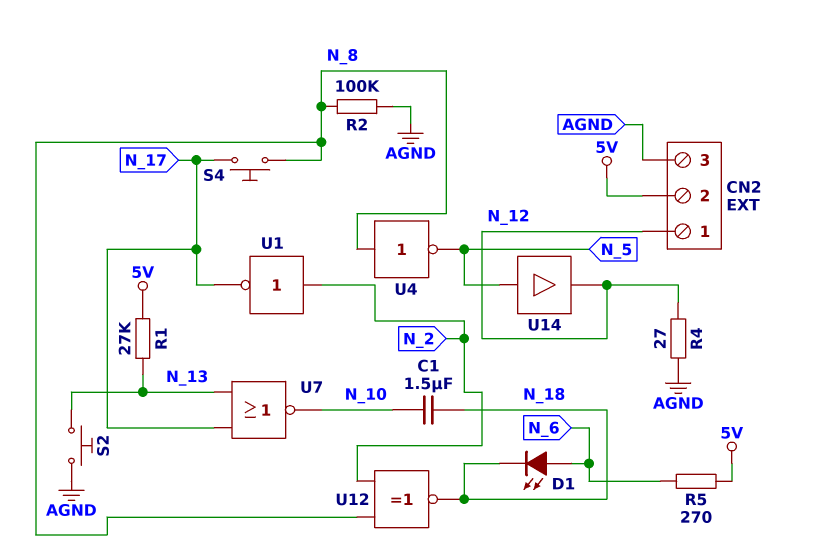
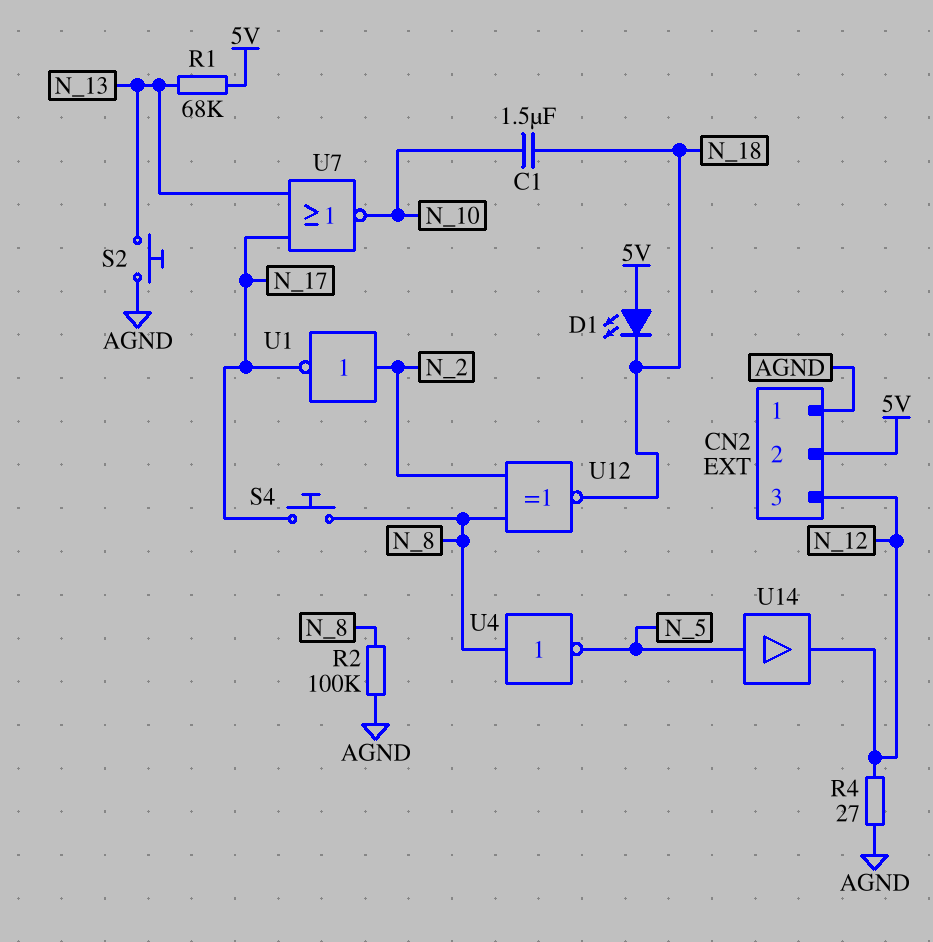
CN2 pin 1: N_12 -> AGND
CN2 pin 3: AGND -> N_12
D1: LED (A N_6, K N_18) -> LED (A 5V, K N_18)
R1: 27k (5V, N_13) -> 68k (5V, N_13)
R5: 270 (5V, N_6) -> none

